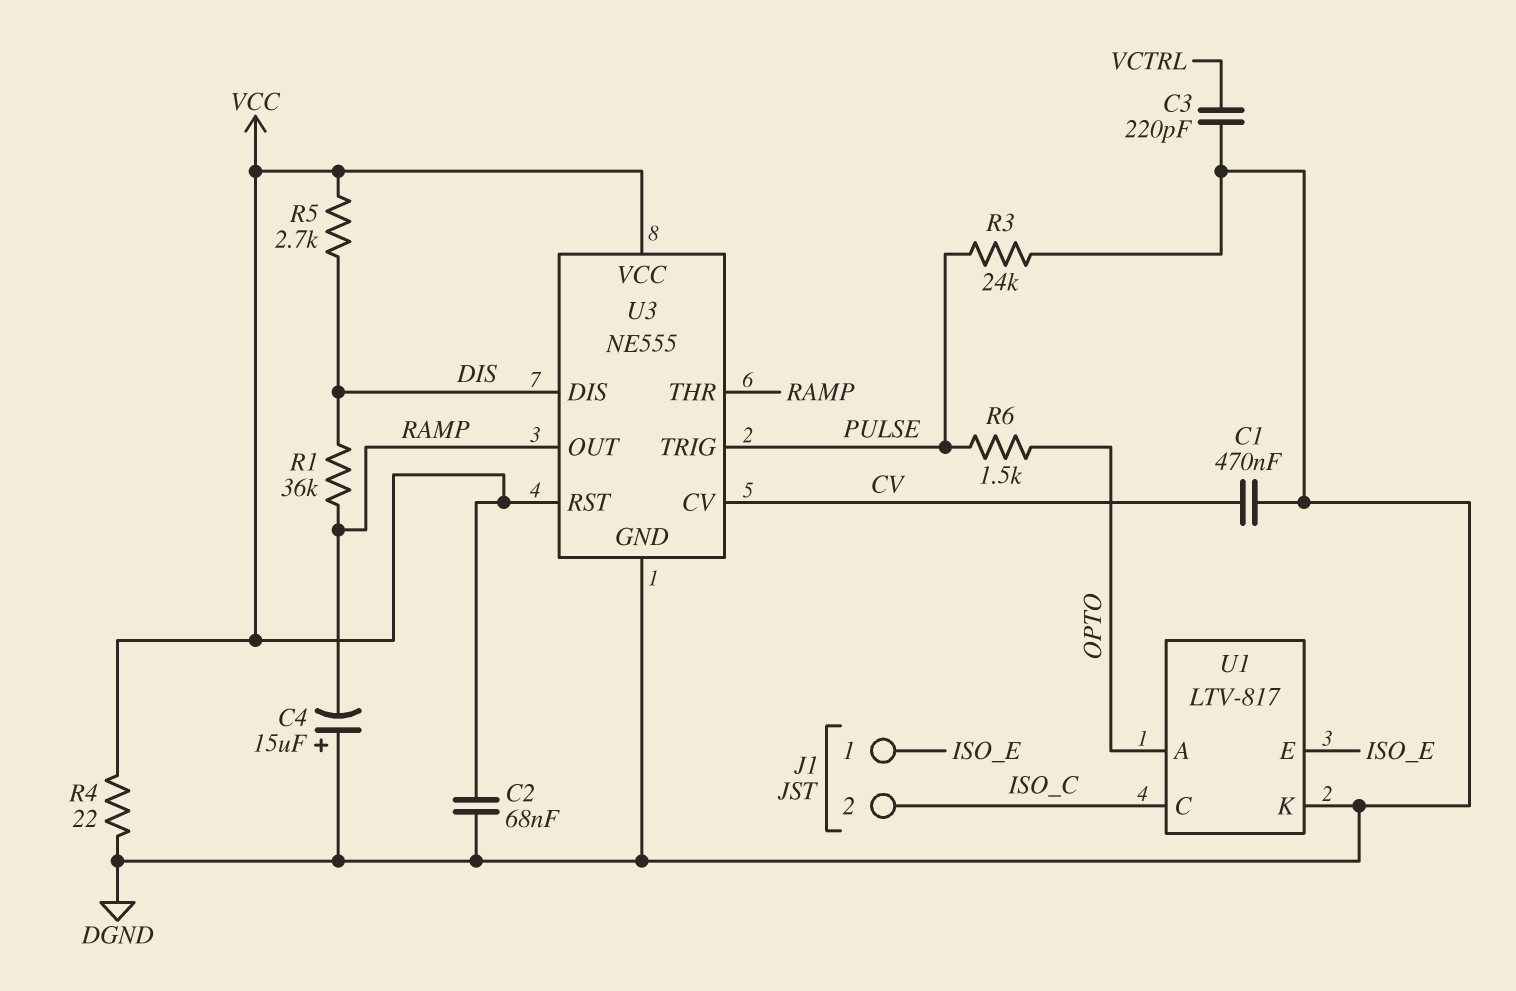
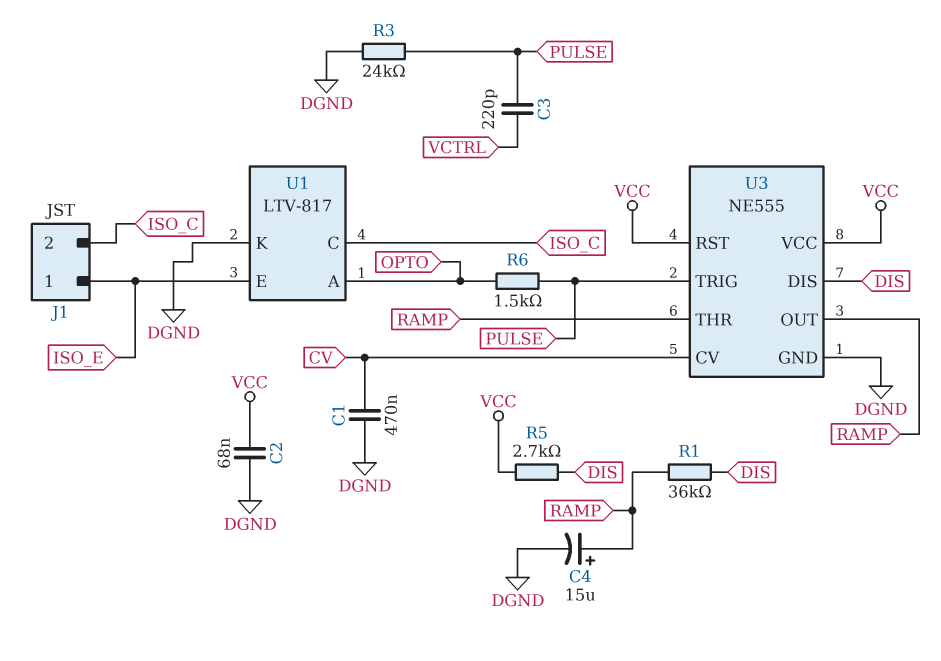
C3: 220pF (DGND, VCTRL) -> 220pF (PULSE, VCTRL)
C4: 15uF (plus DGND, minus RAMP) -> 15uF (plus RAMP, minus DGND)
R4: 22 (DGND, VCC) -> none

